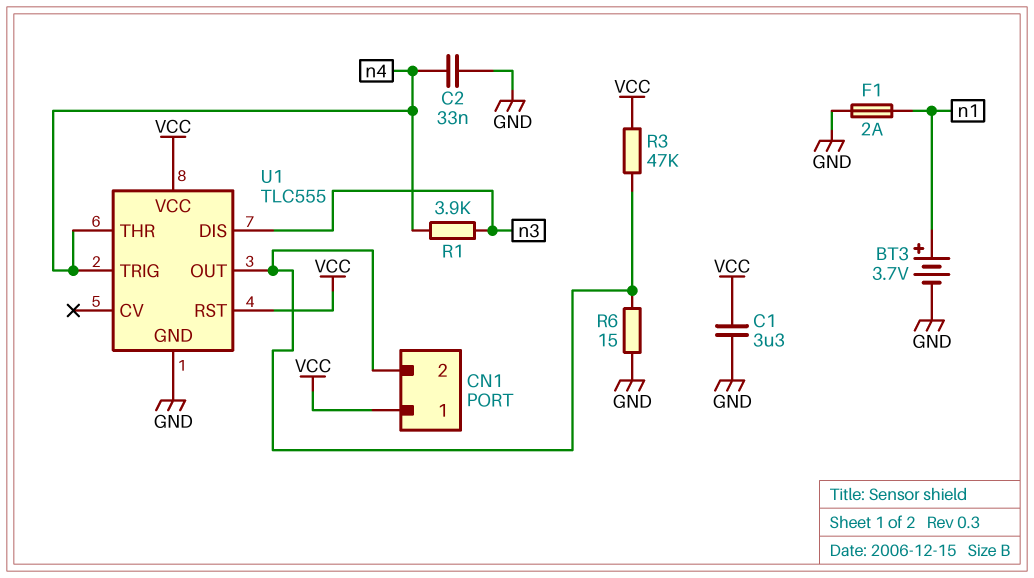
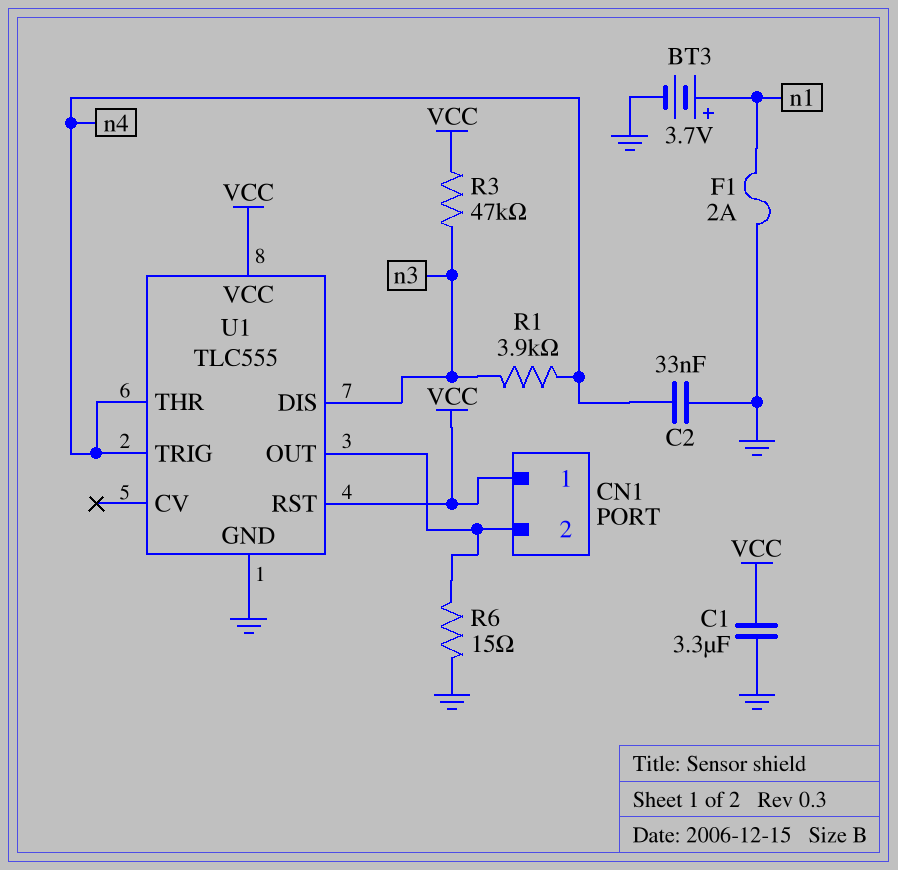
R3: 47k (CN1/2, VCC) -> 47k (VCC, n3)

